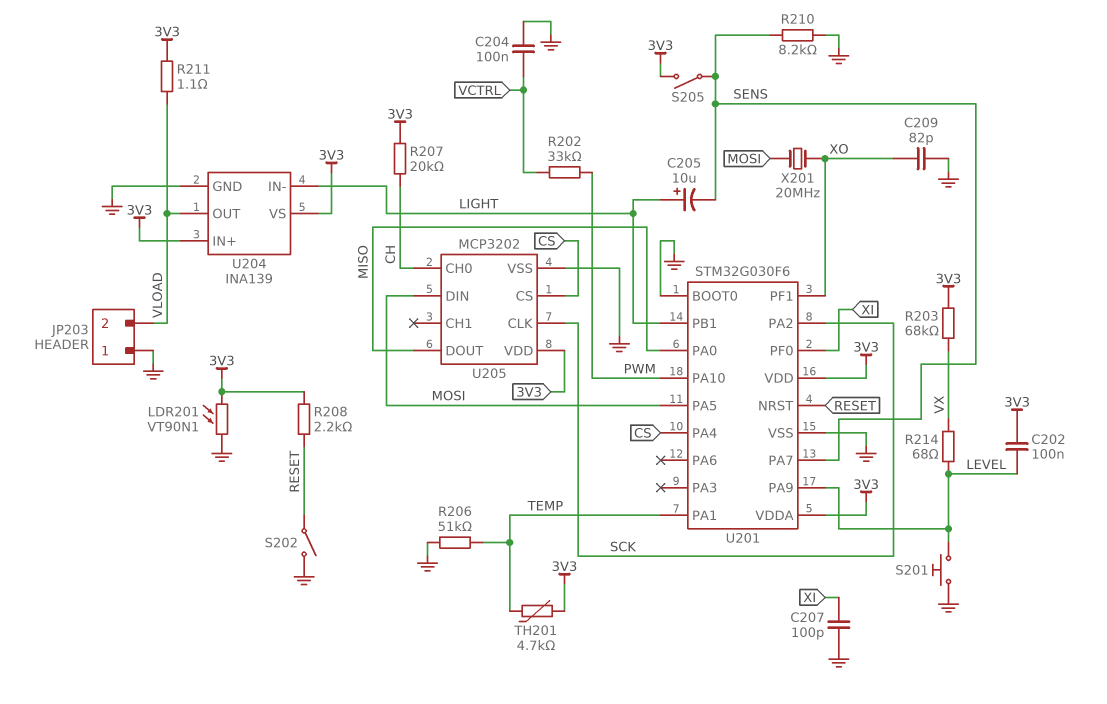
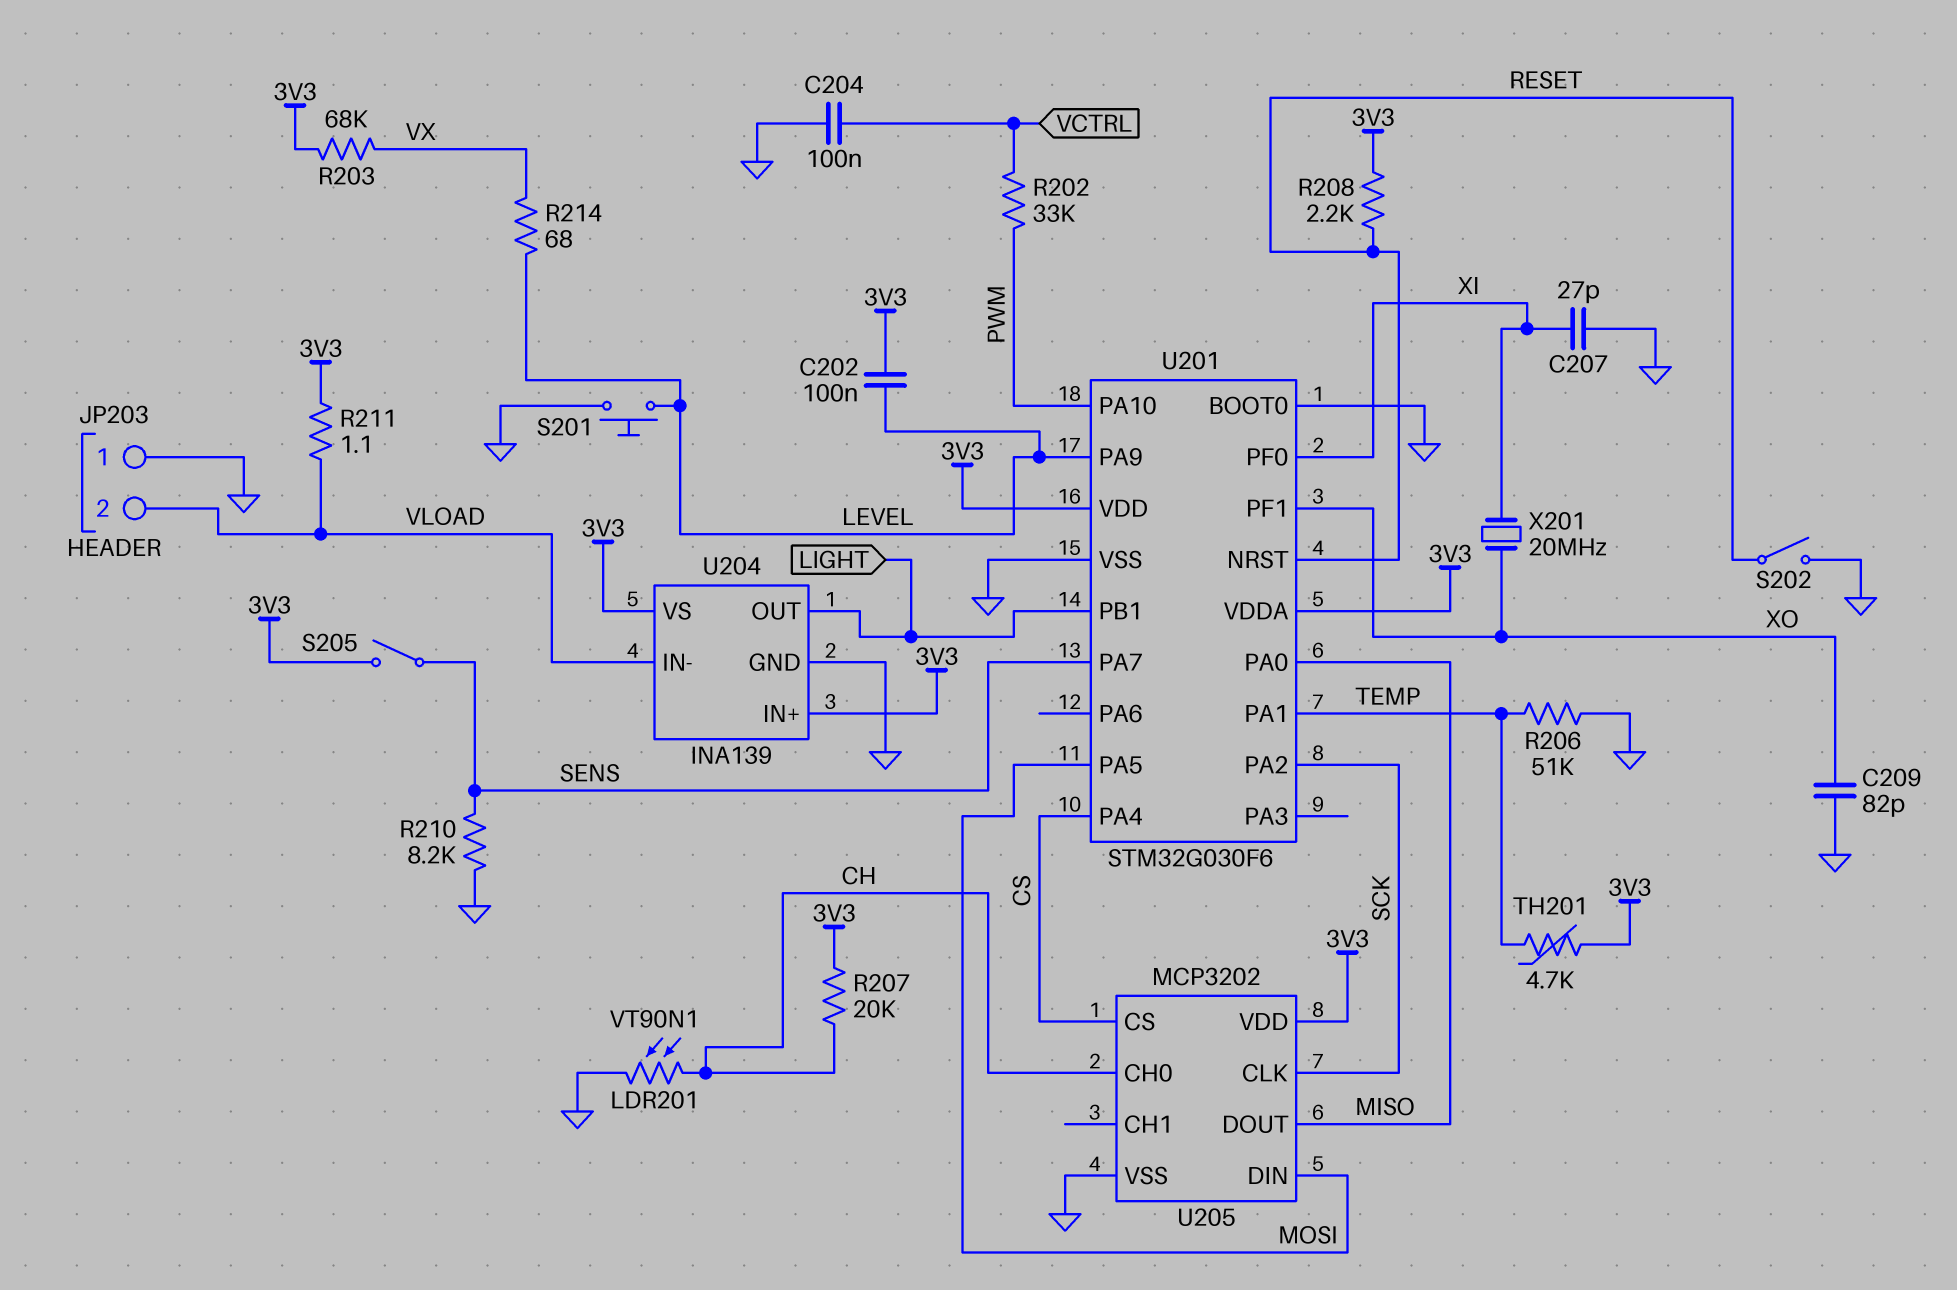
C205: 10uF (plus LIGHT, minus SENS) -> none
C207: 100pF (GND, XI) -> 27pF (GND, XI)
LDR201: VT90N1 (3V3, GND) -> VT90N1 (CH, GND)
U204 pin IN-: LIGHT -> VLOAD
U204 pin OUT: VLOAD -> LIGHT
X201: 20MHz (MOSI, XO) -> 20MHz (XI, XO)

